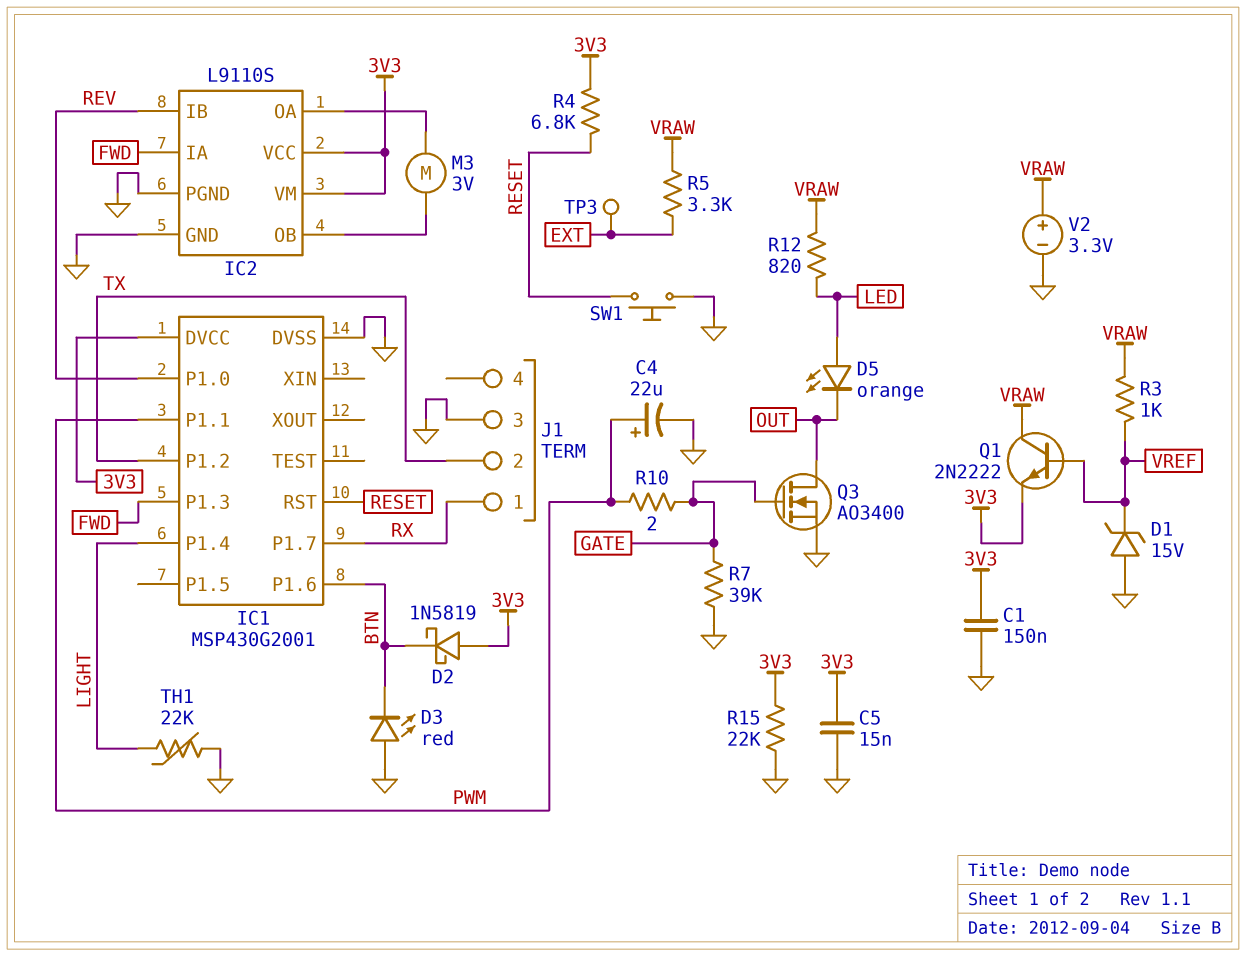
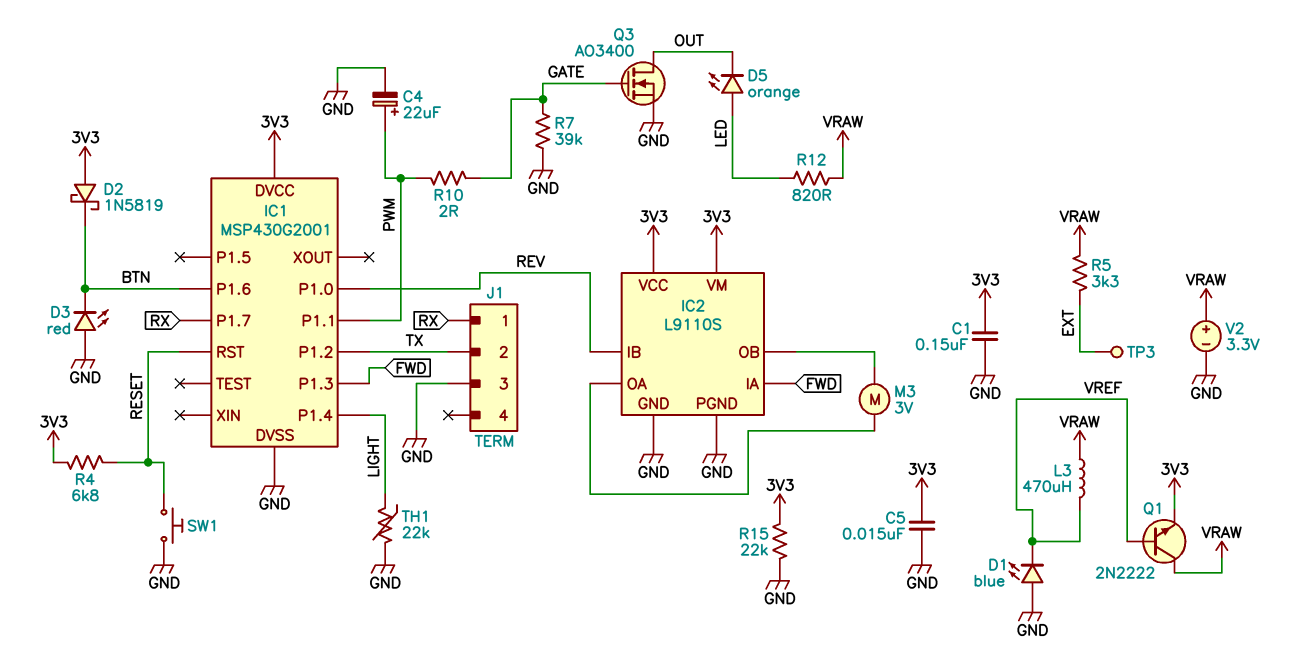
D1: zener 15V (A GND, K VREF) -> LED blue (A GND, K VREF)
L3: none -> 470uH (VRAW, VREF)
R3: 1k (VRAW, VREF) -> none

